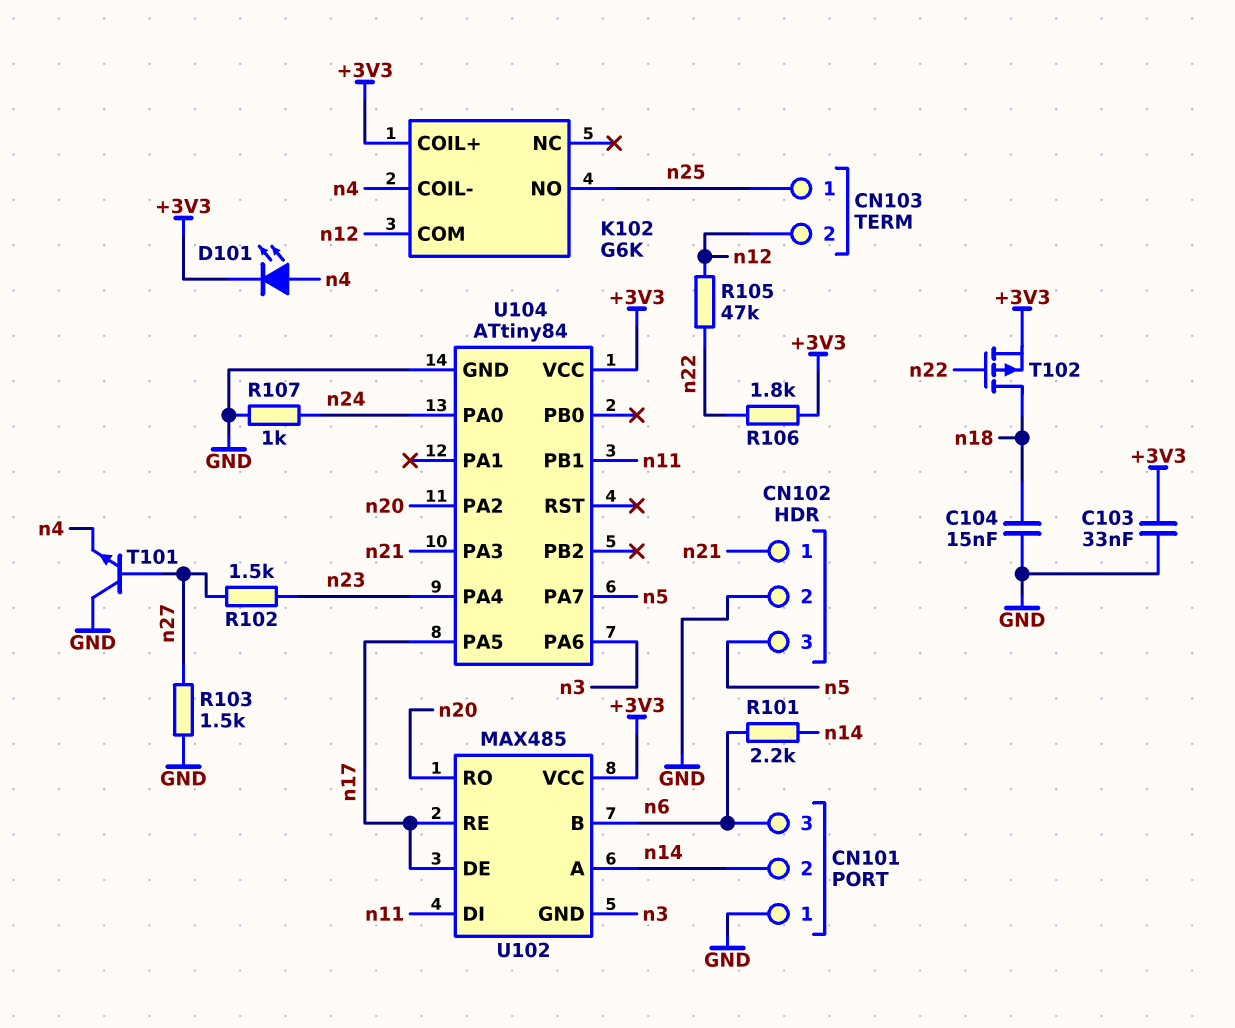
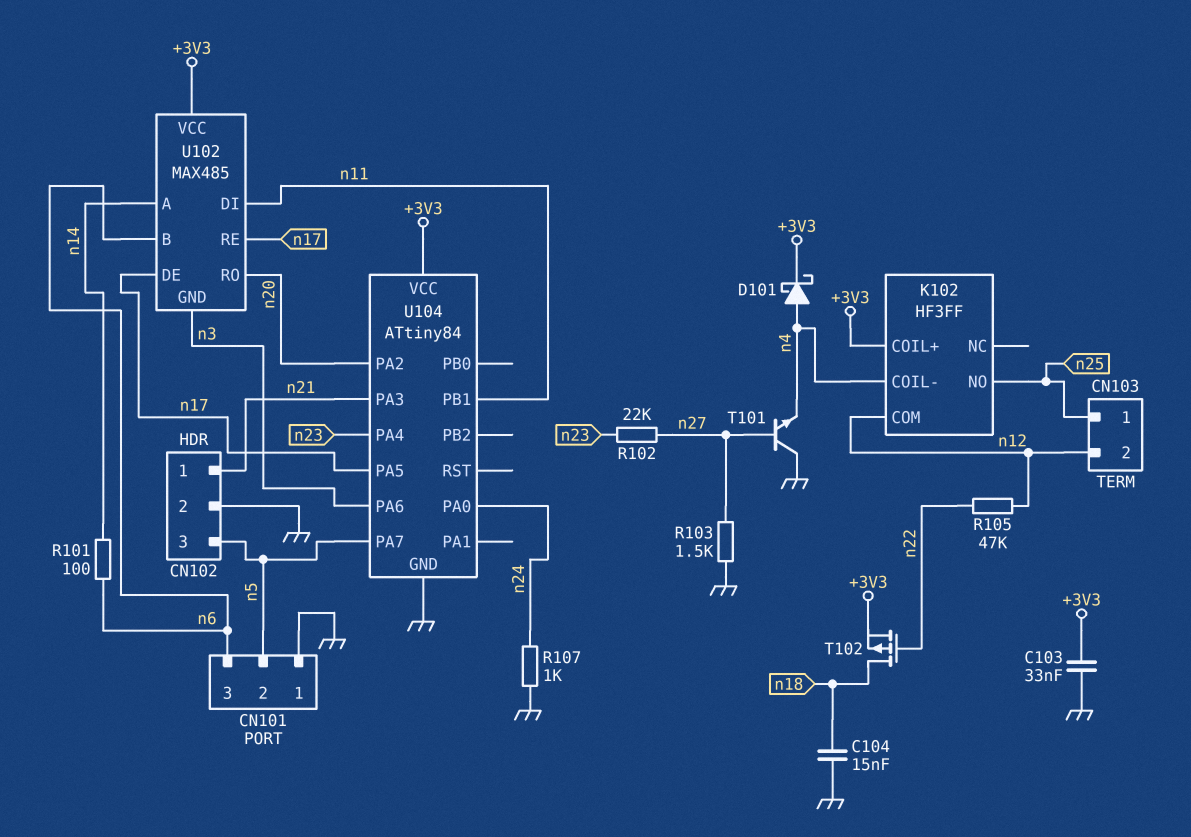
CN101 pin 2: n14 -> n5
D101: LED (A n4, K +3V3) -> schottky (A n4, K +3V3)
K102: G6K -> HF3FF
R101: 2.2k (n6, n14) -> 100 (n6, n14)
R102: 1.5k (n23, n27) -> 22k (n23, n27)
R106: 1.8k (+3V3, n22) -> none

